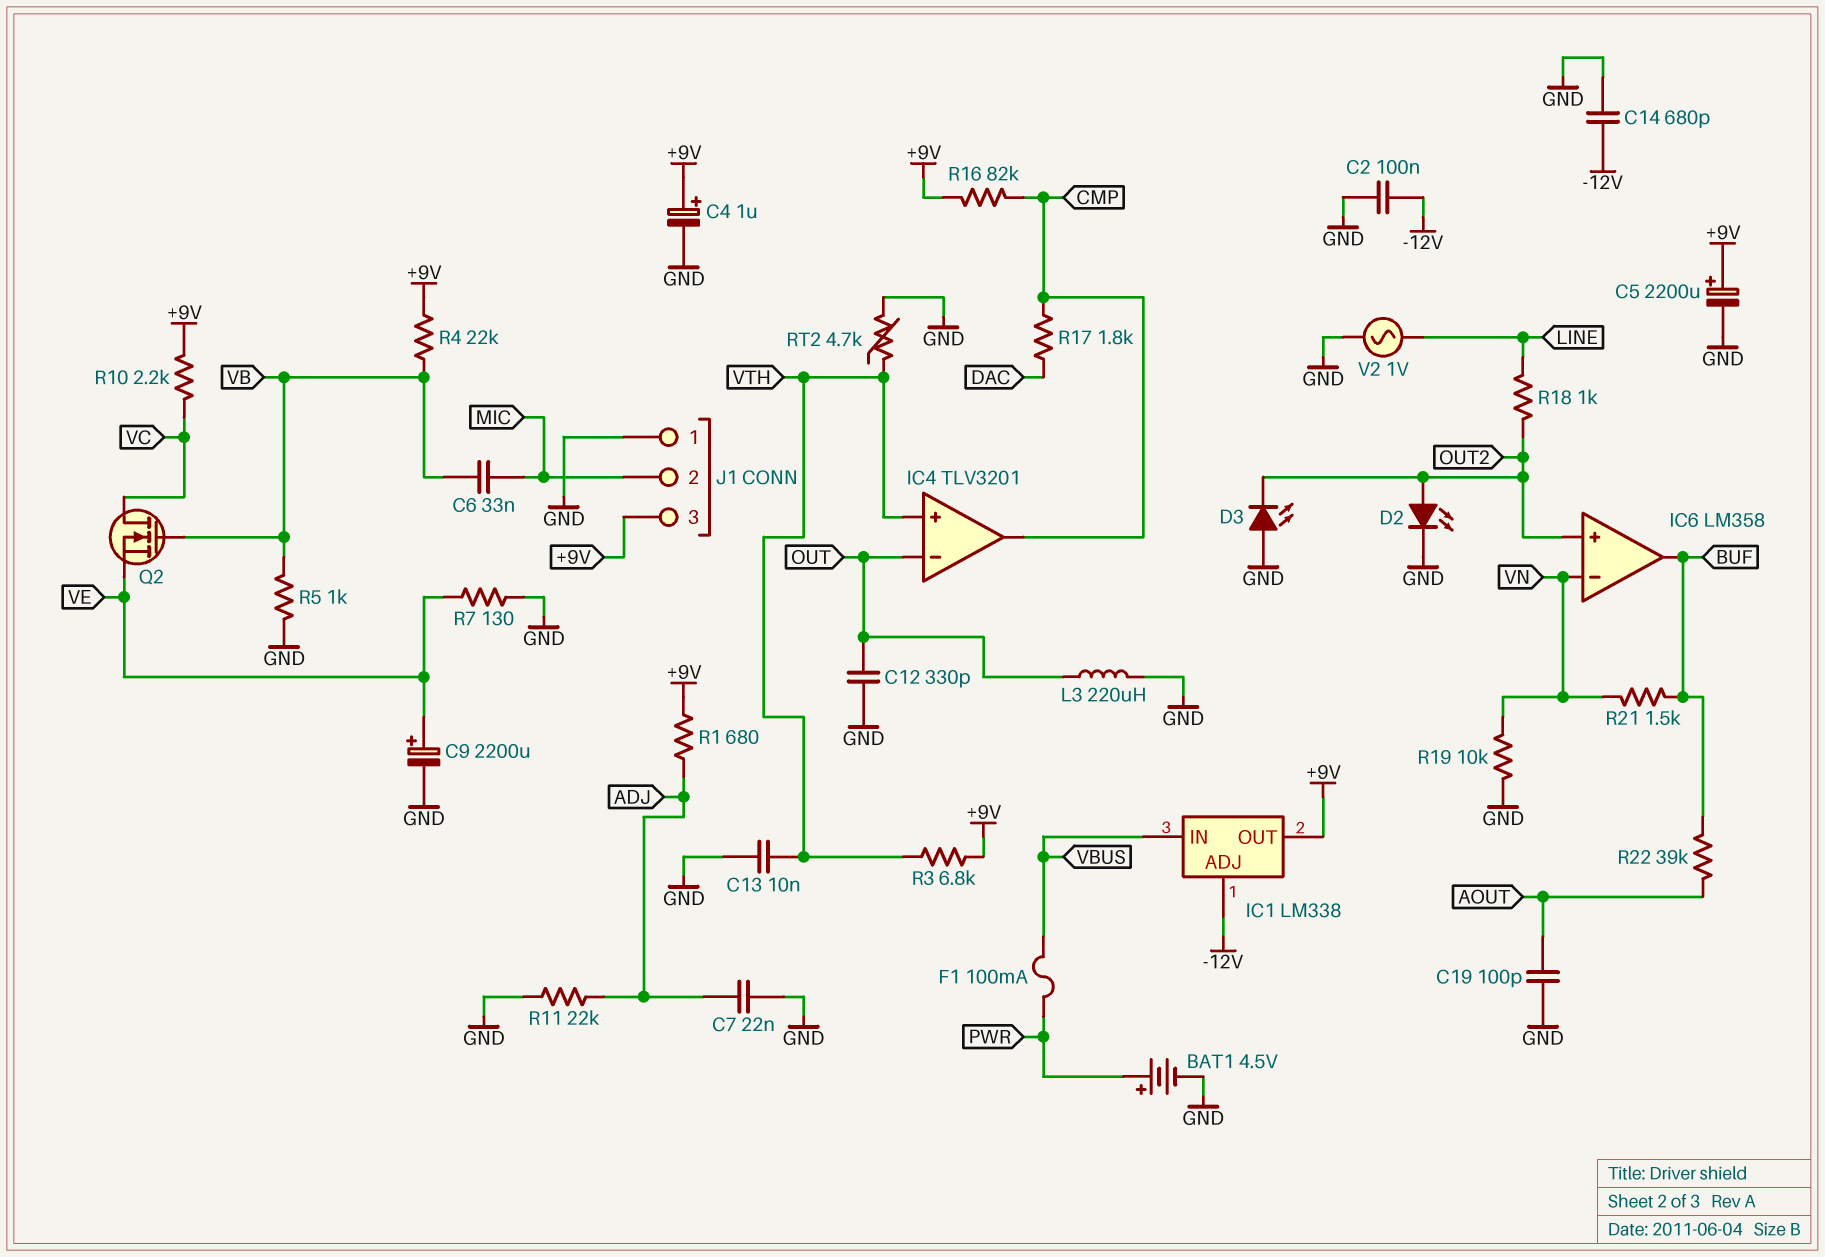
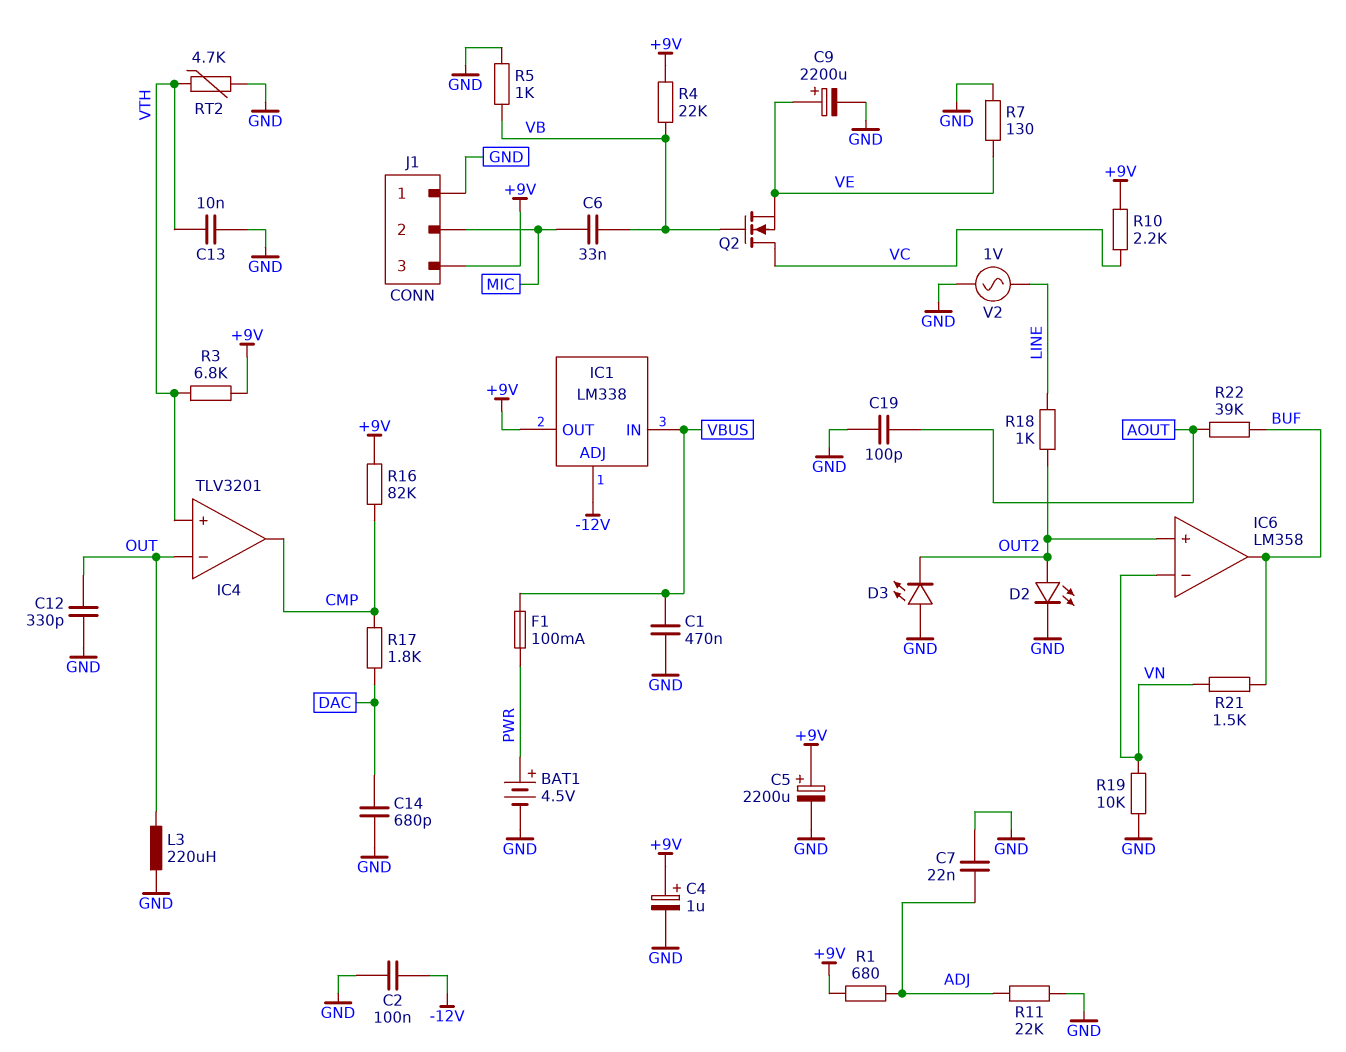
C1: none -> 470nF (GND, VBUS)
C14: 680pF (-12V, GND) -> 680pF (DAC, GND)

